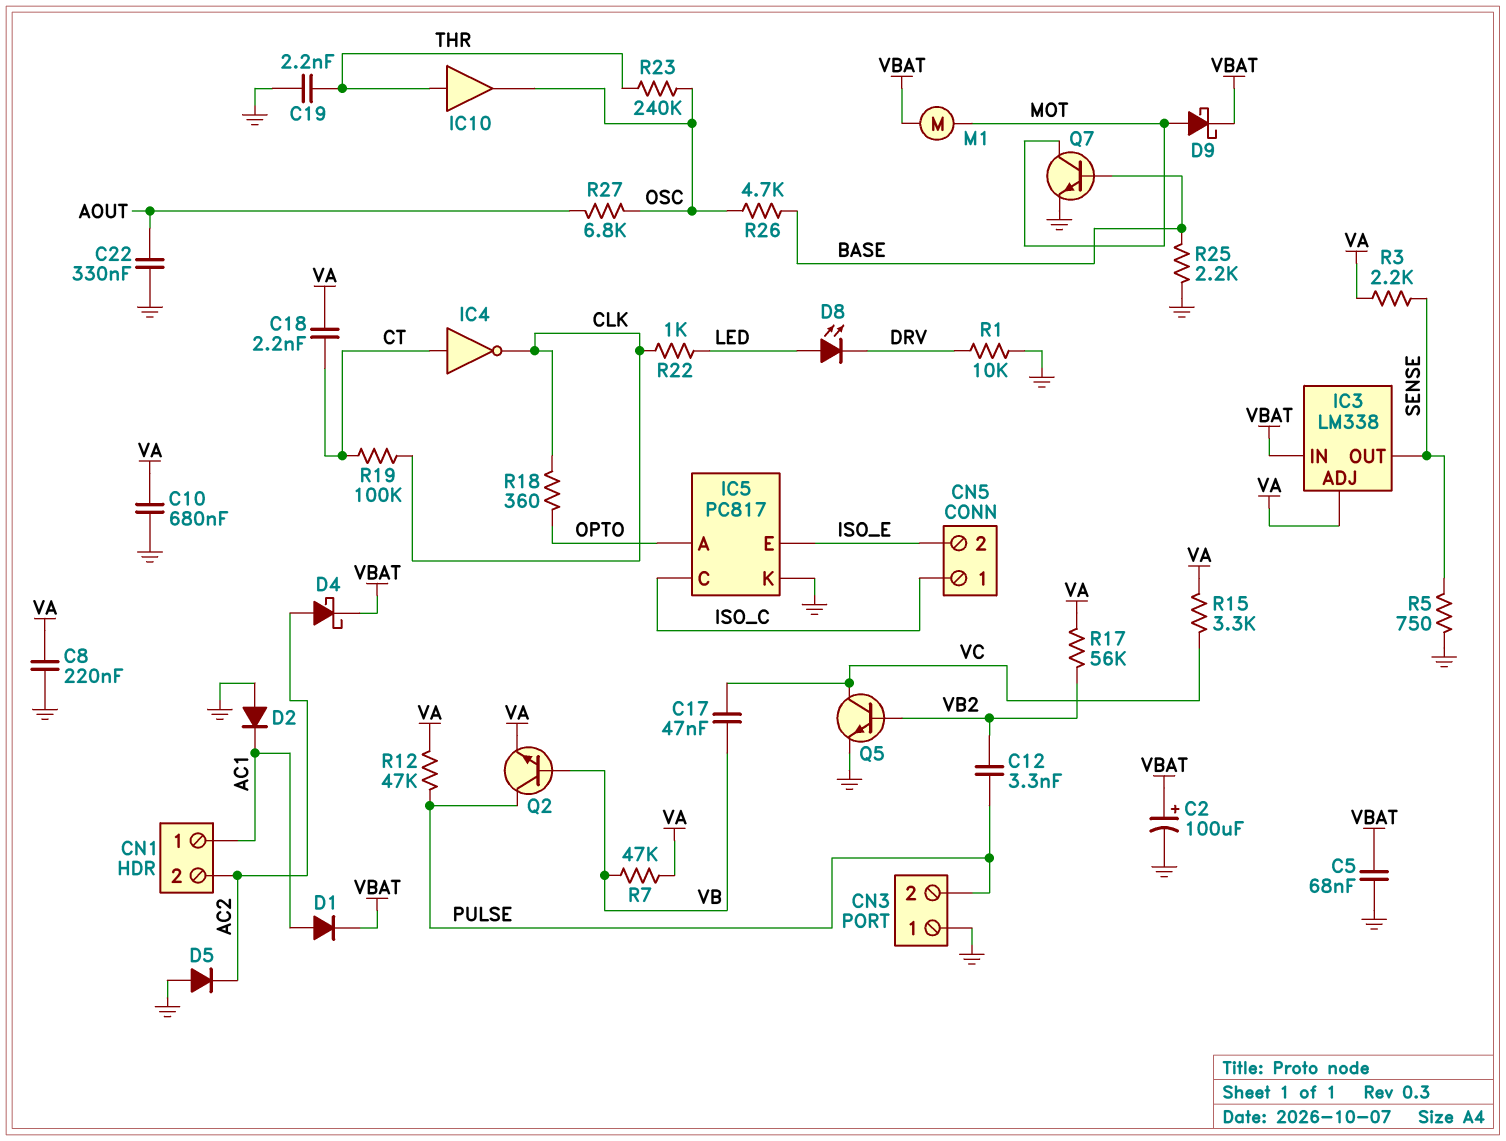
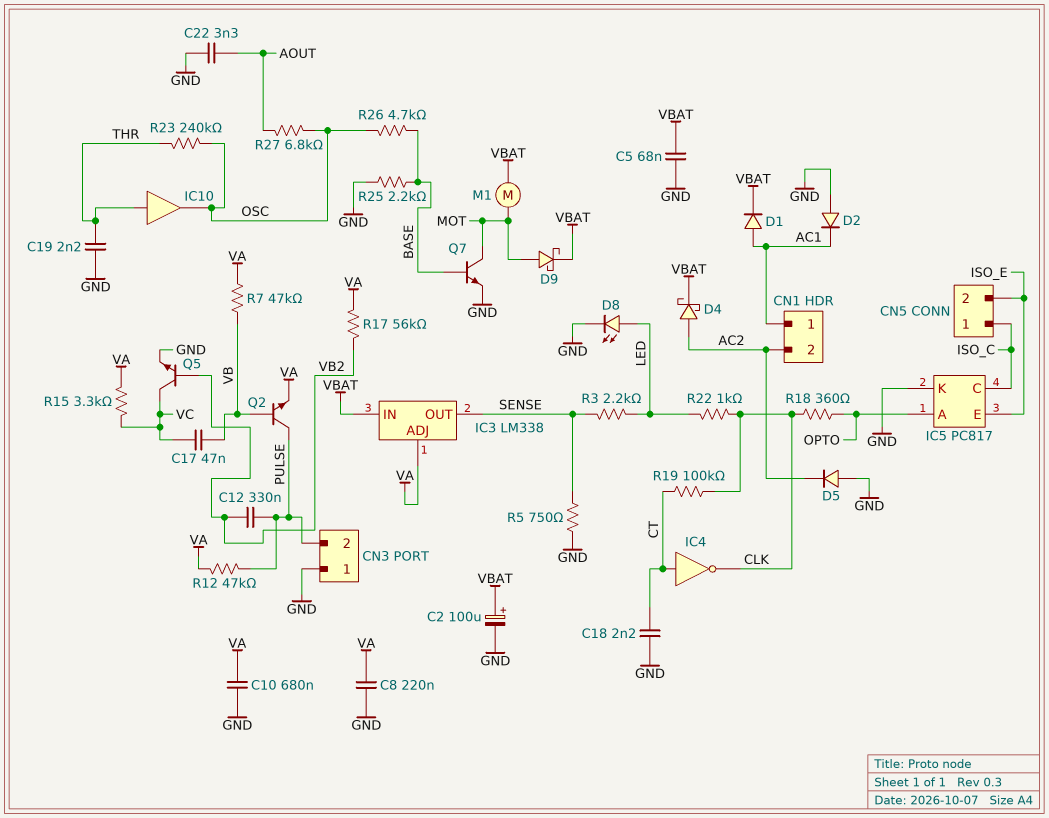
C12: 3.3nF (PULSE, VB2) -> 330nF (PULSE, VB2)
C18: 2.2nF (CT, VA) -> 2.2nF (CT, GND)
C22: 330nF (AOUT, GND) -> 3.3nF (AOUT, GND)
D8: LED (A LED, K DRV) -> LED (A LED, K GND)
R1: 10k (DRV, GND) -> none
R3: 2.2k (SENSE, VA) -> 2.2k (LED, SENSE)

